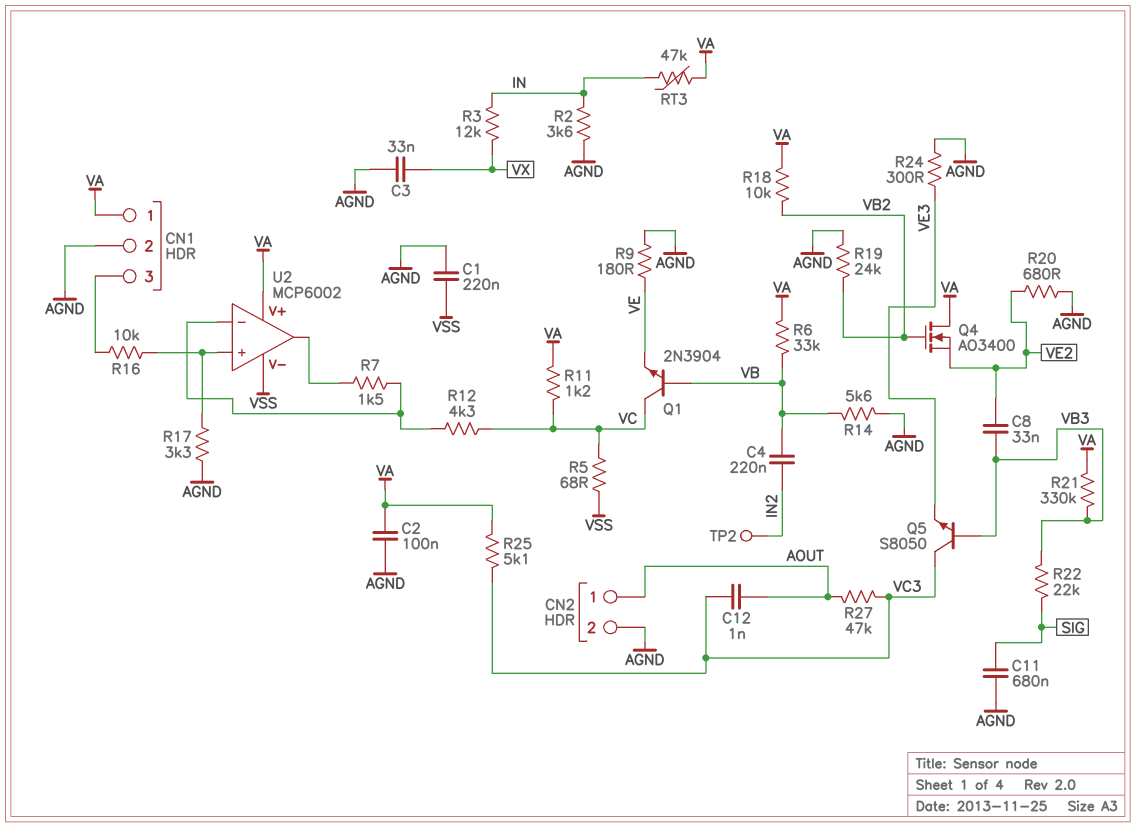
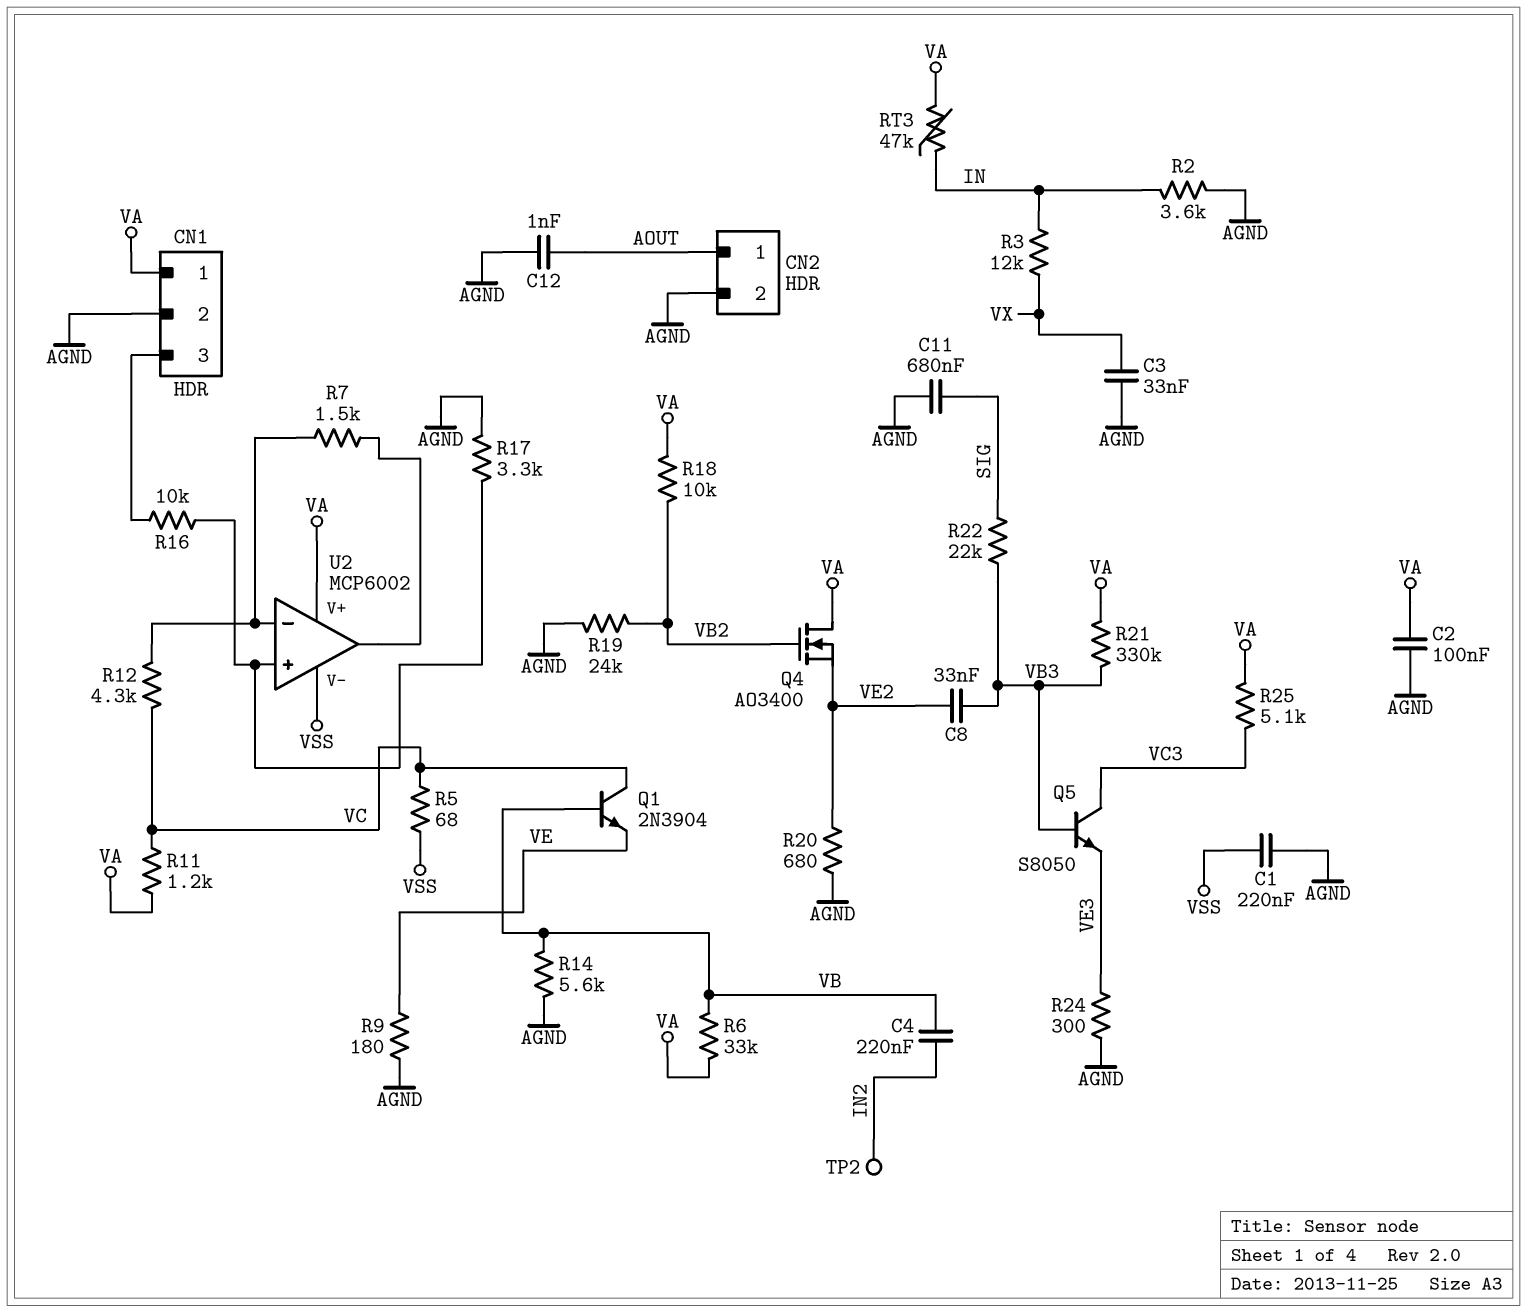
C12: 1nF (AOUT, VC3) -> 1nF (AGND, AOUT)
R27: 47k (AOUT, VC3) -> none

